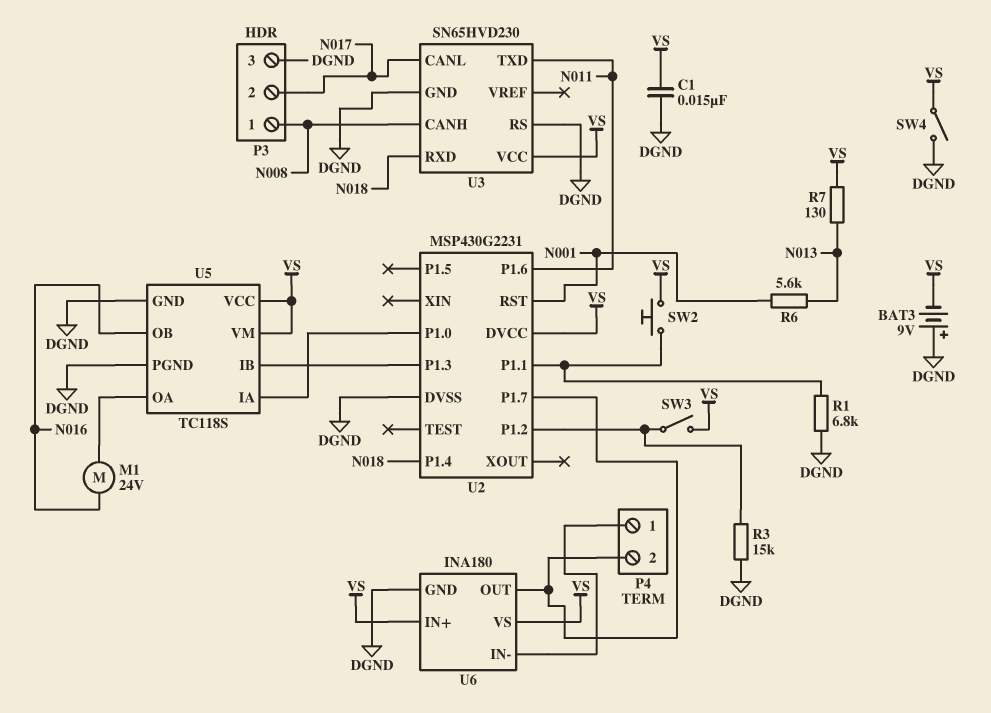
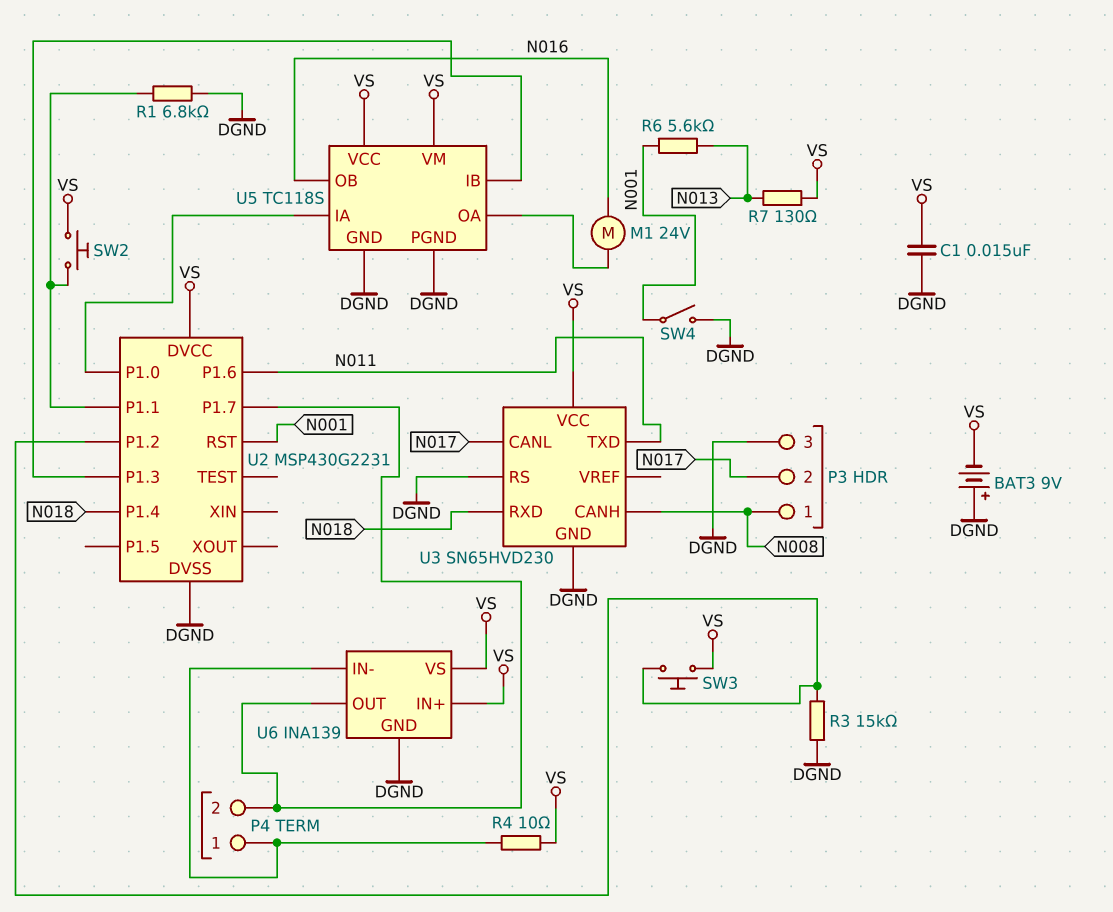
R4: none -> 10 (P4/1, VS)
SW3: switch (U2/P1.2, VS) -> button (U2/P1.2, VS)
SW4: switch (DGND, VS) -> switch (DGND, N001)
U6: INA180 -> INA139

